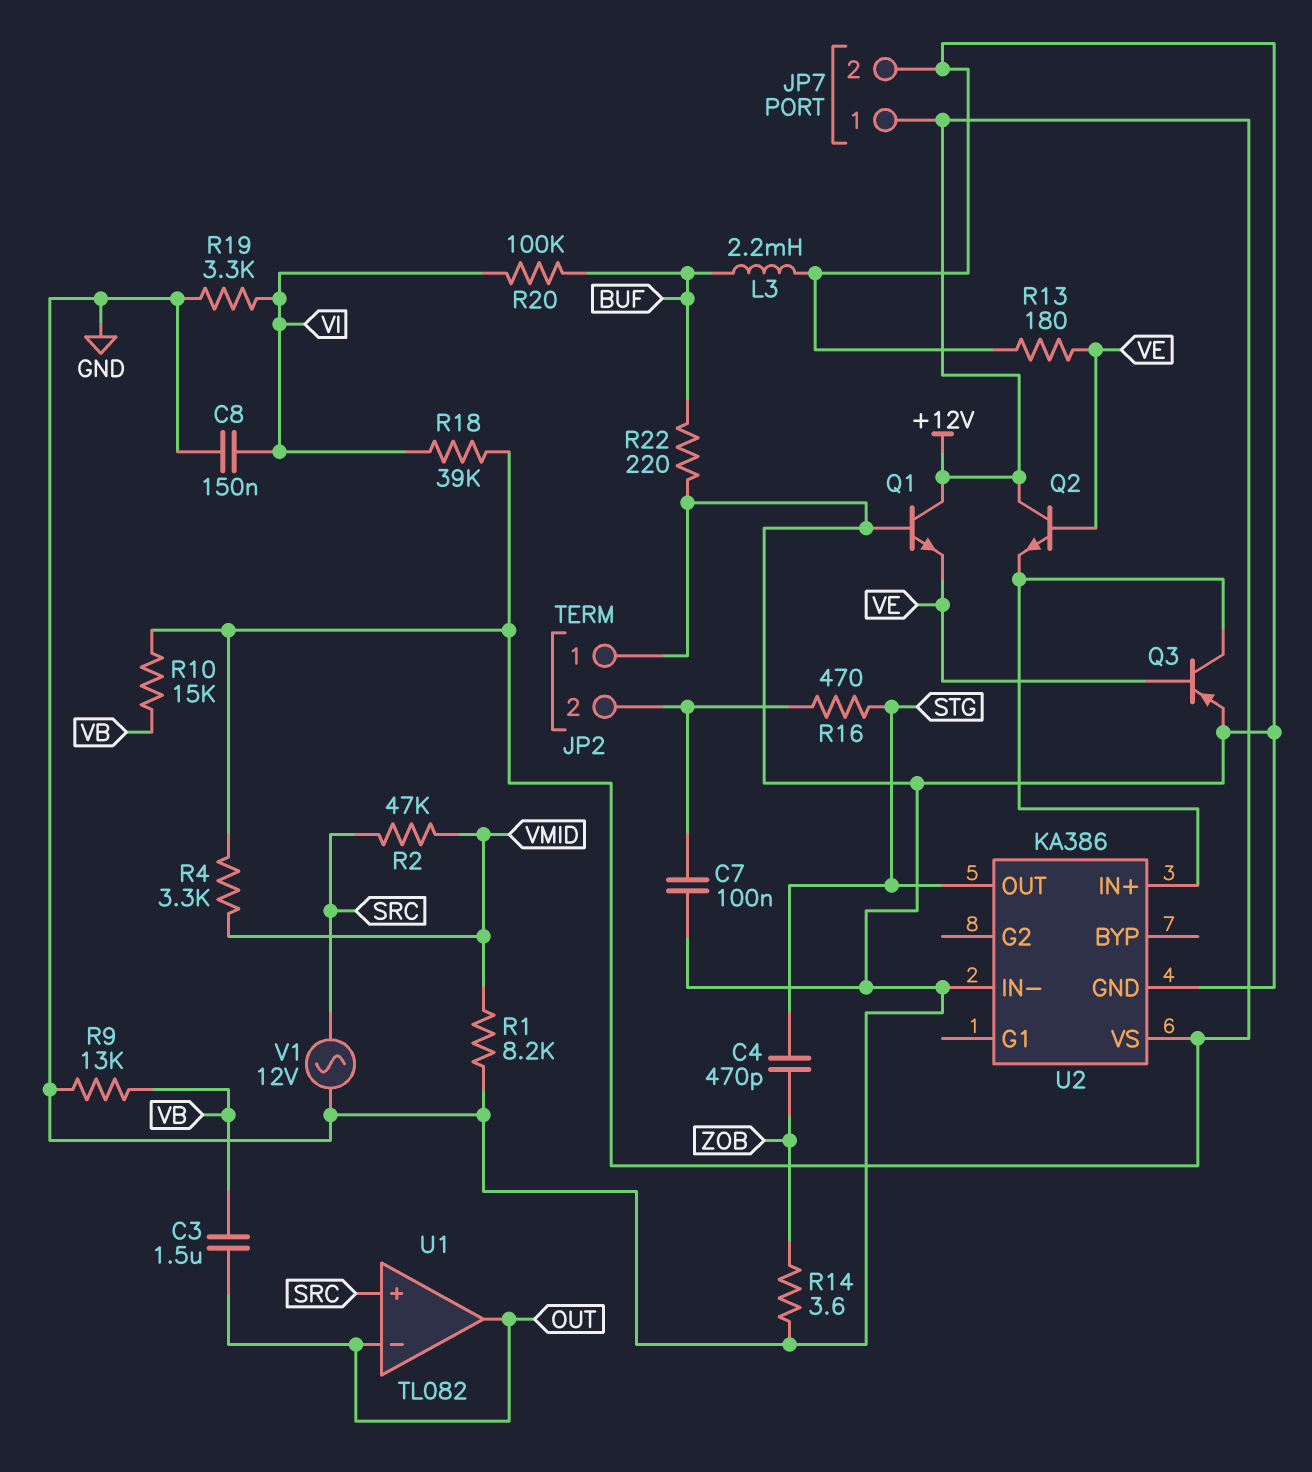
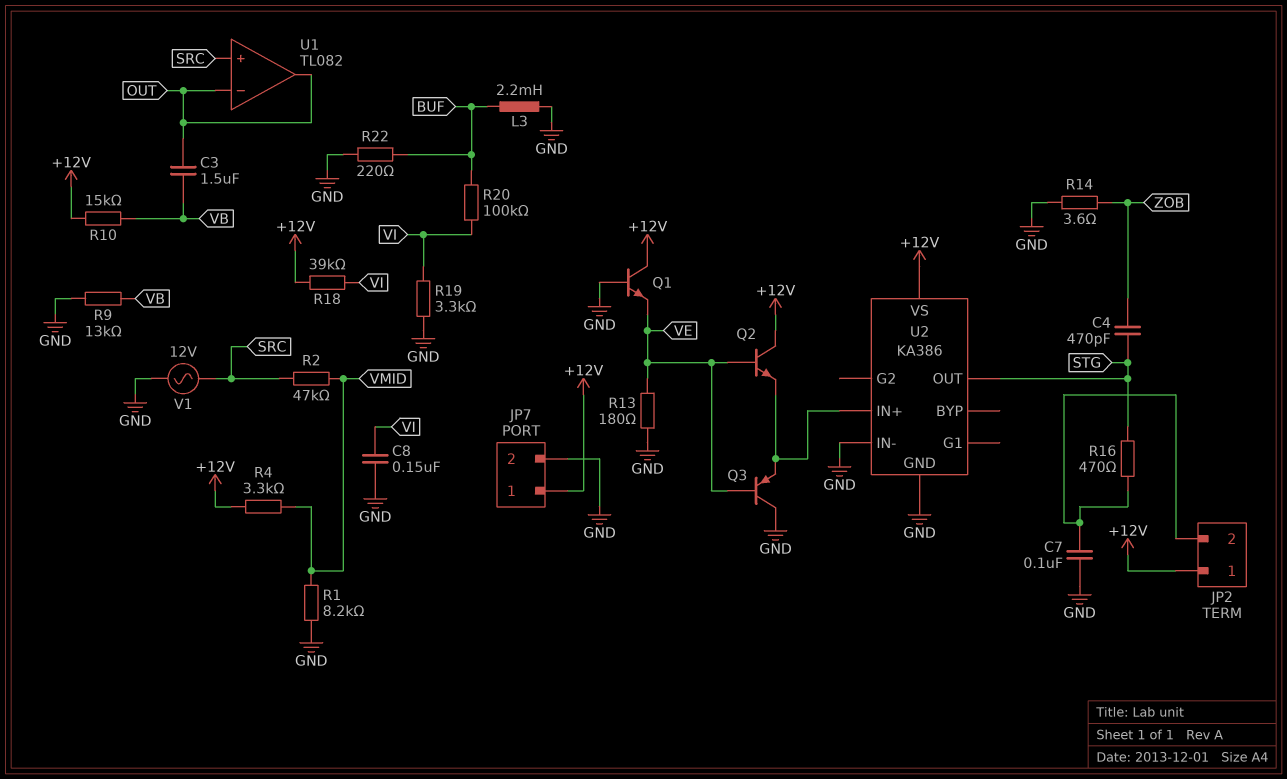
JP2 pin 1: GND -> +12V
Q3: PNP (B VE, C U2/IN+, E GND) -> PNP (B VE, C GND, E U2/IN+)

